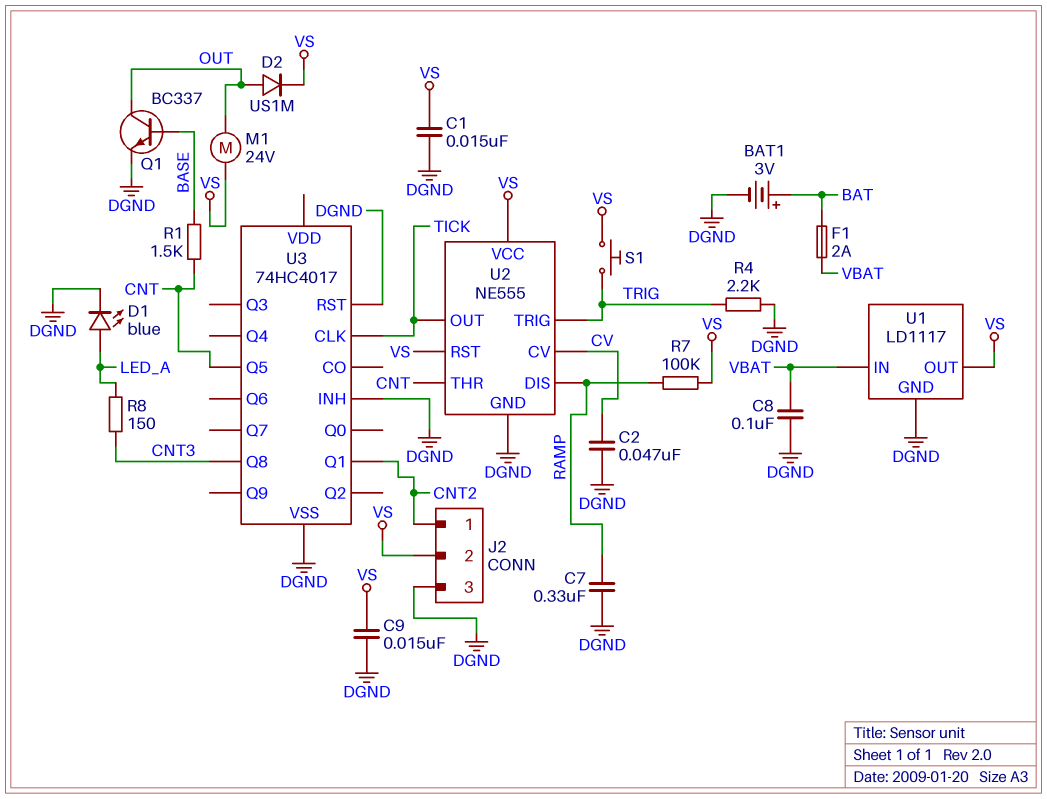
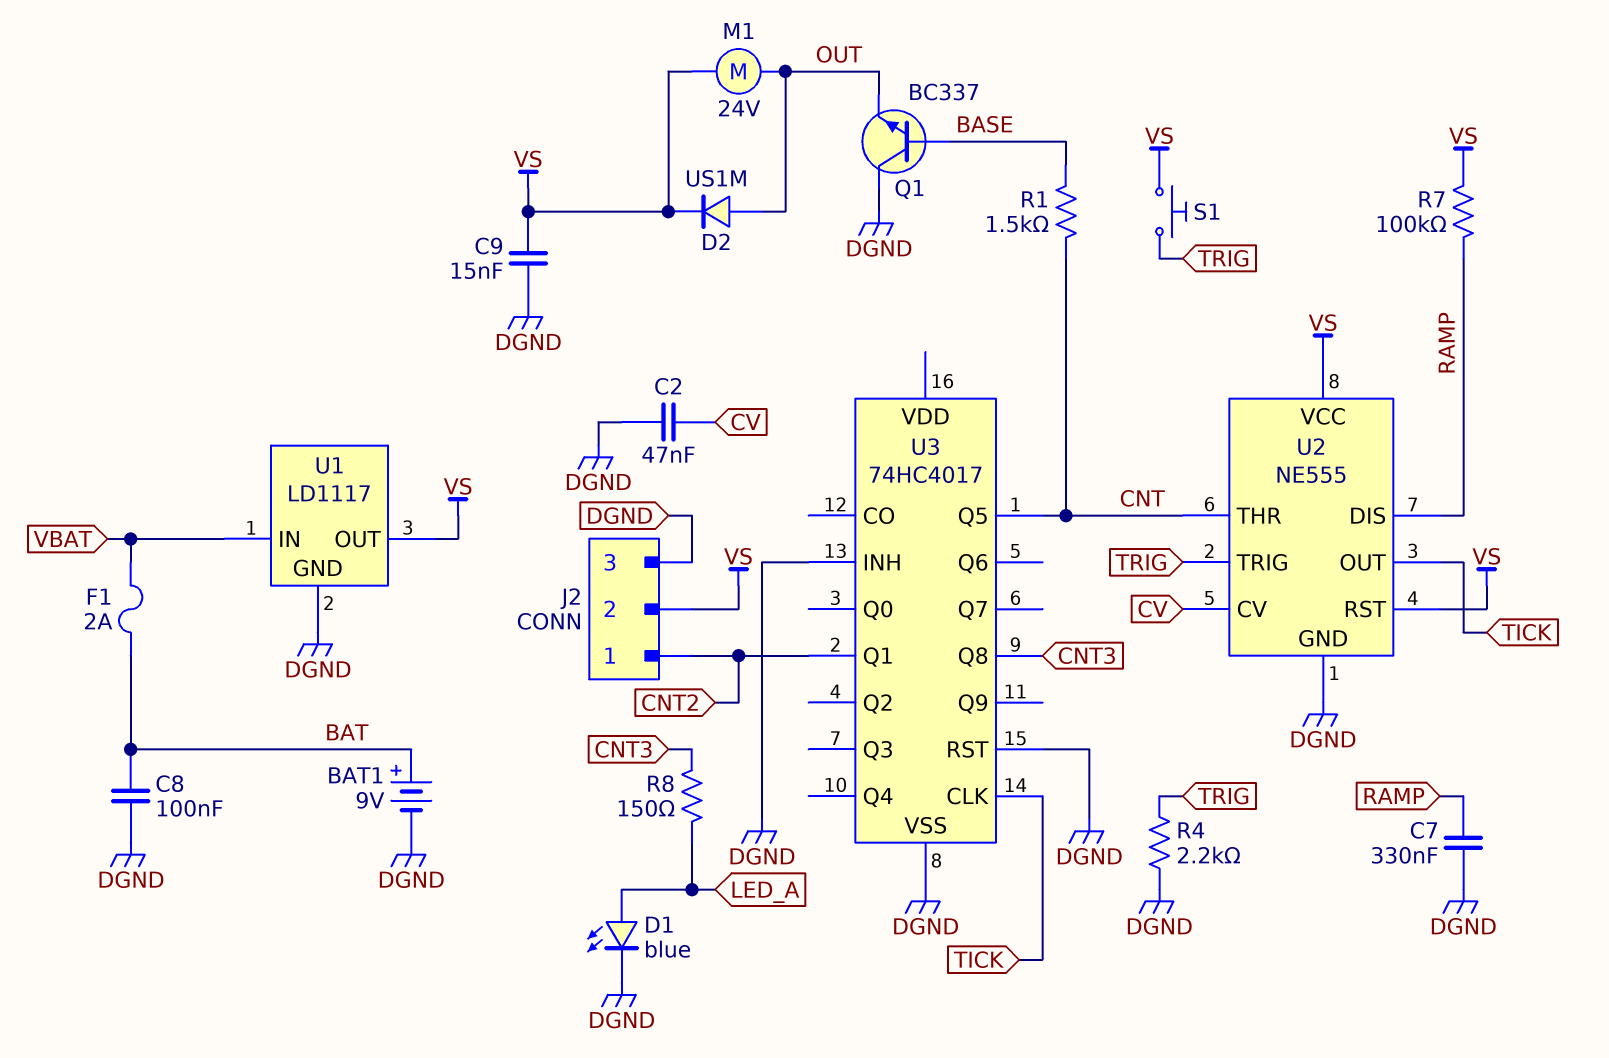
BAT1: 3V (plus BAT, minus DGND) -> 9V (plus BAT, minus DGND)
C1: 15nF (DGND, VS) -> none
C8: 100nF (DGND, VBAT) -> 100nF (BAT, DGND)
Q1: NPN BC337 (B BASE, C OUT, E DGND) -> NPN BC337 (B BASE, C DGND, E OUT)

